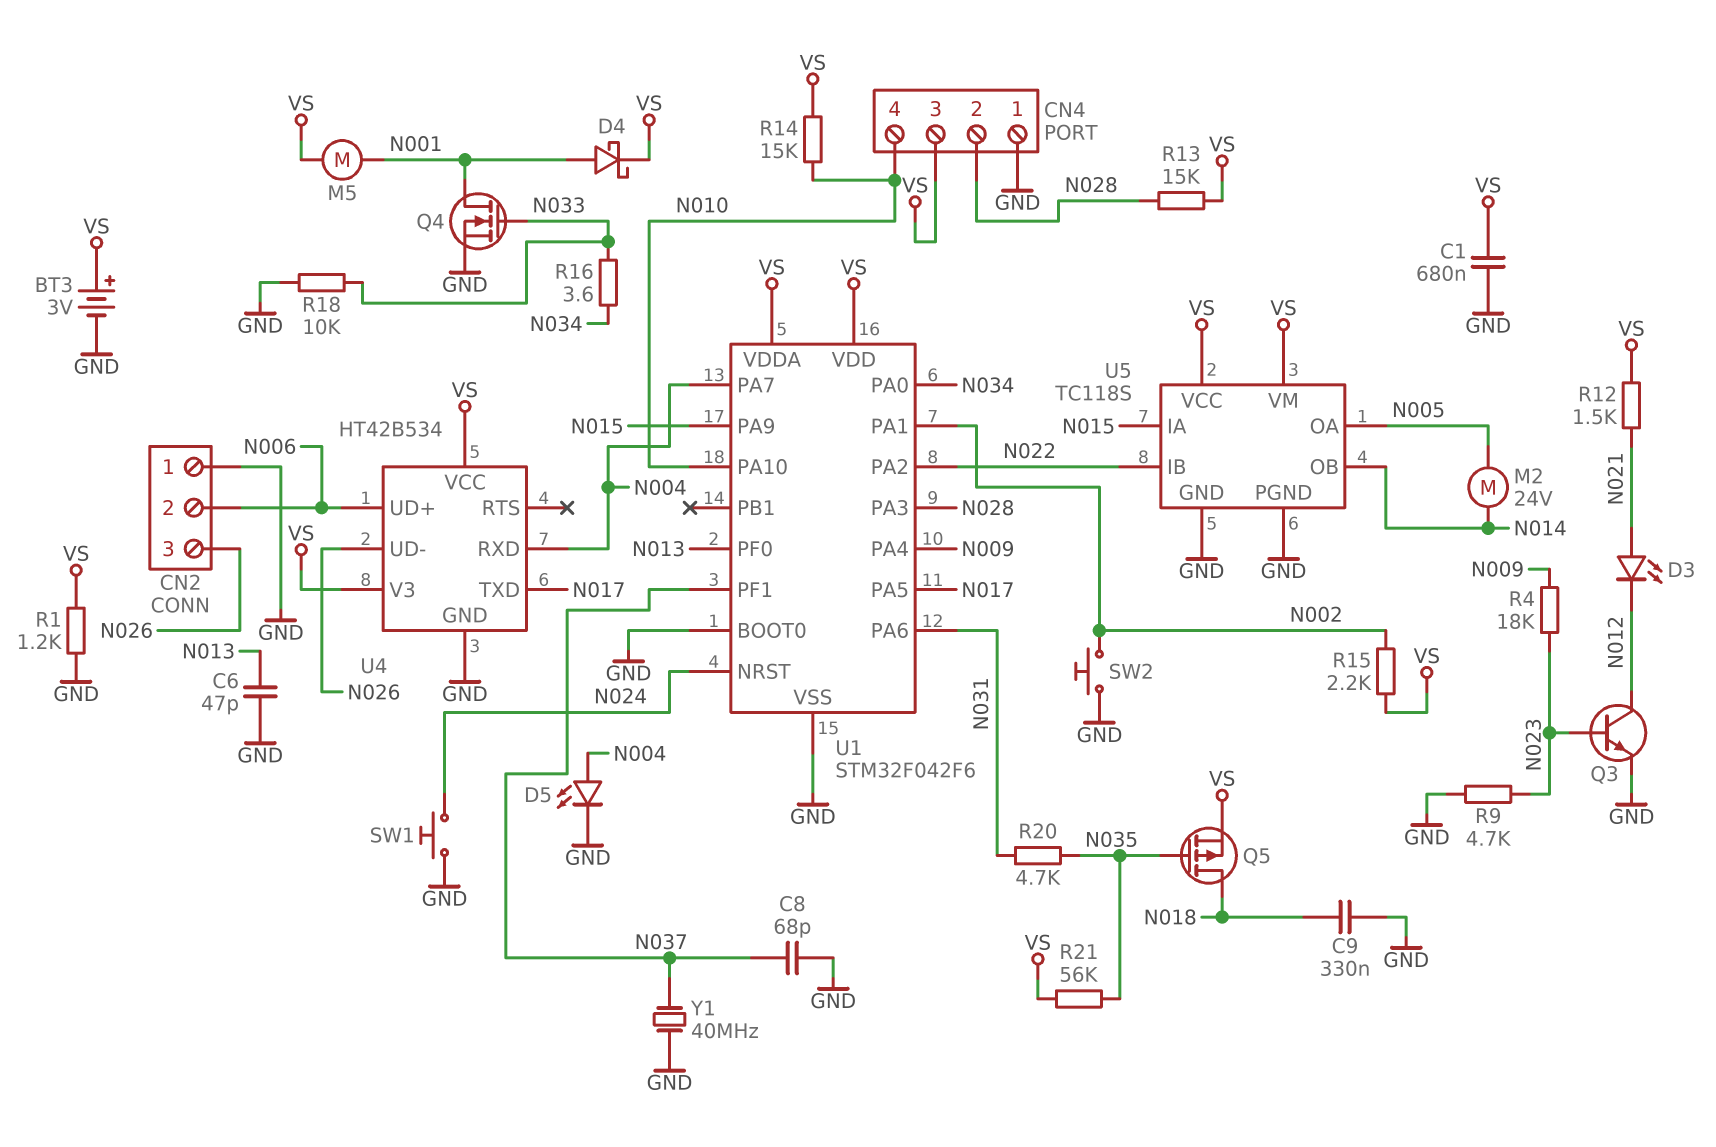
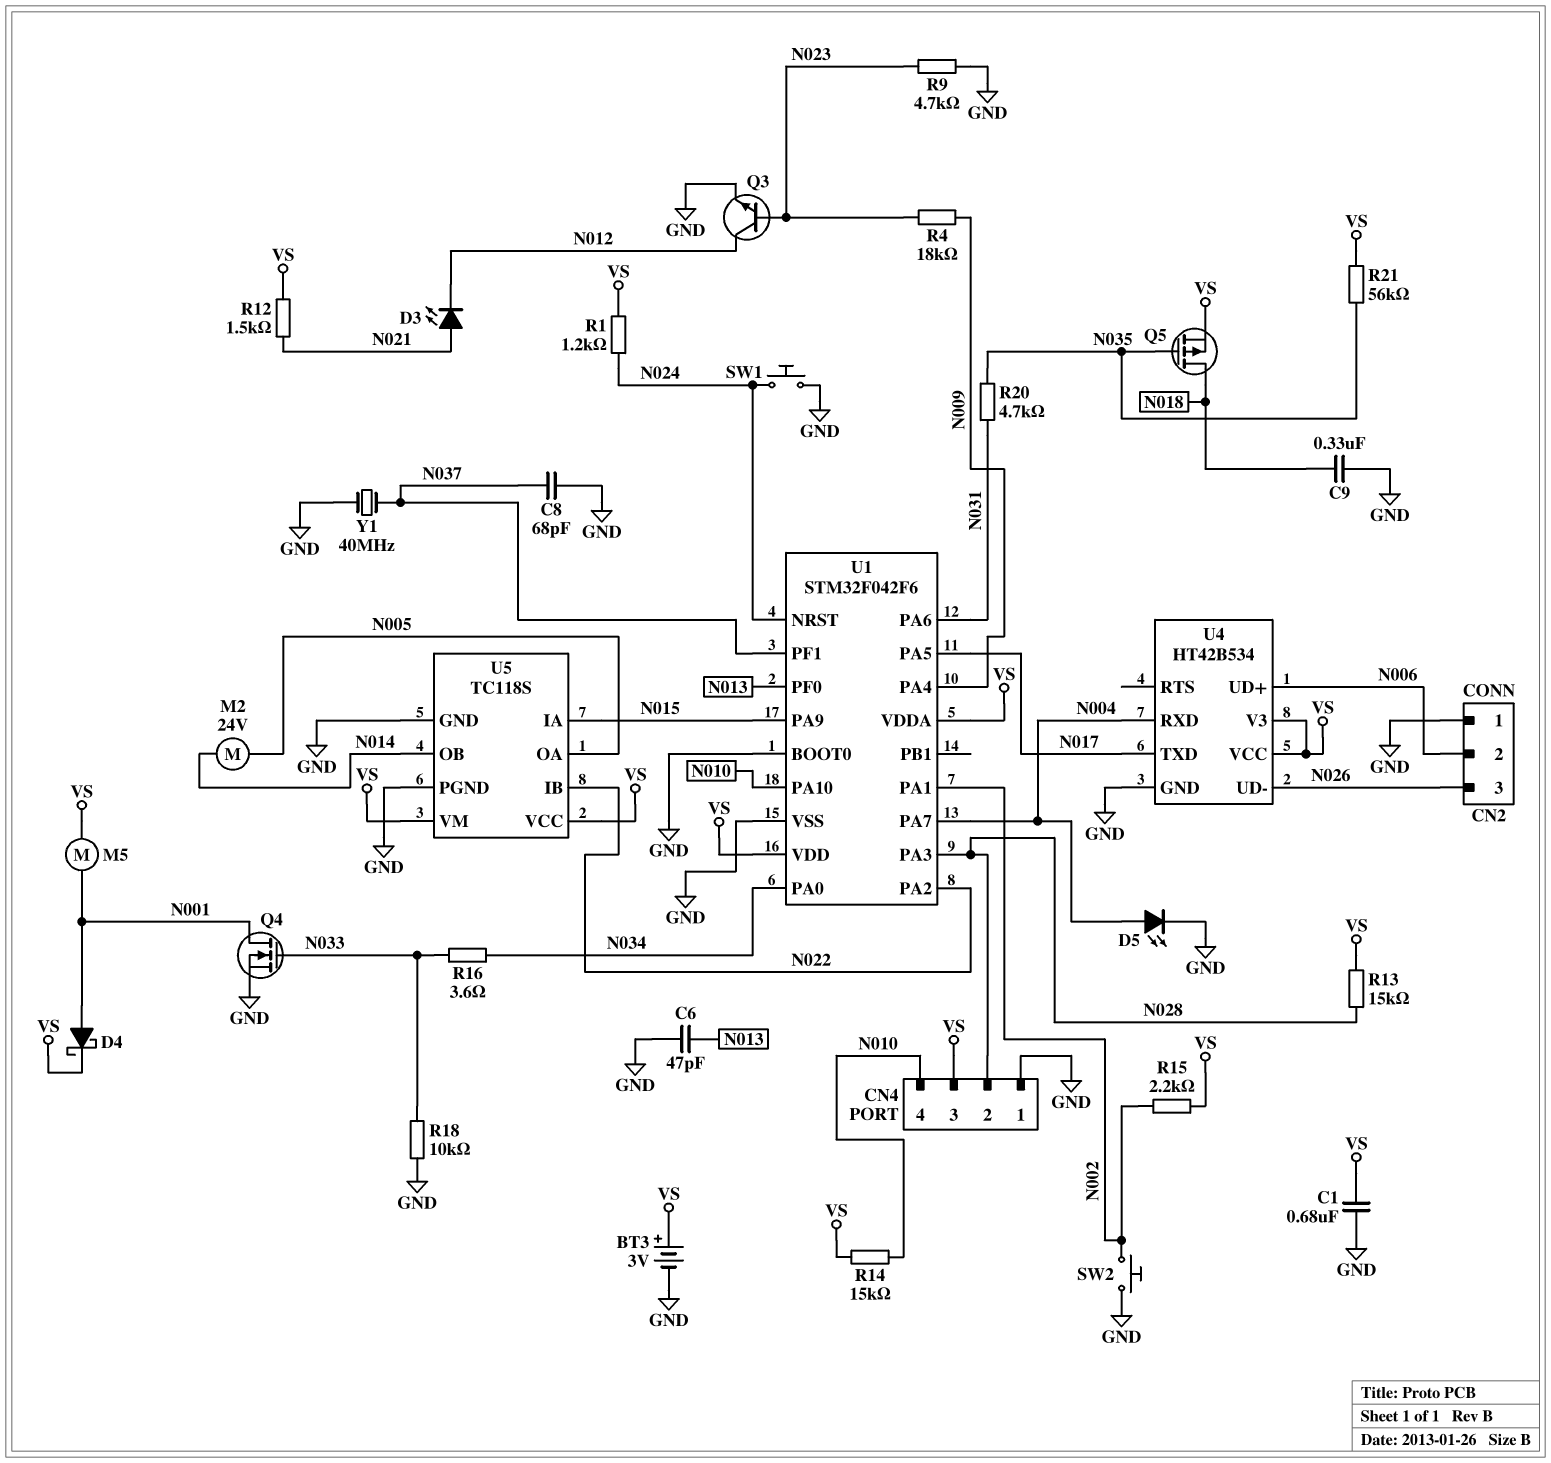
R1: 1.2k (GND, VS) -> 1.2k (N024, VS)

